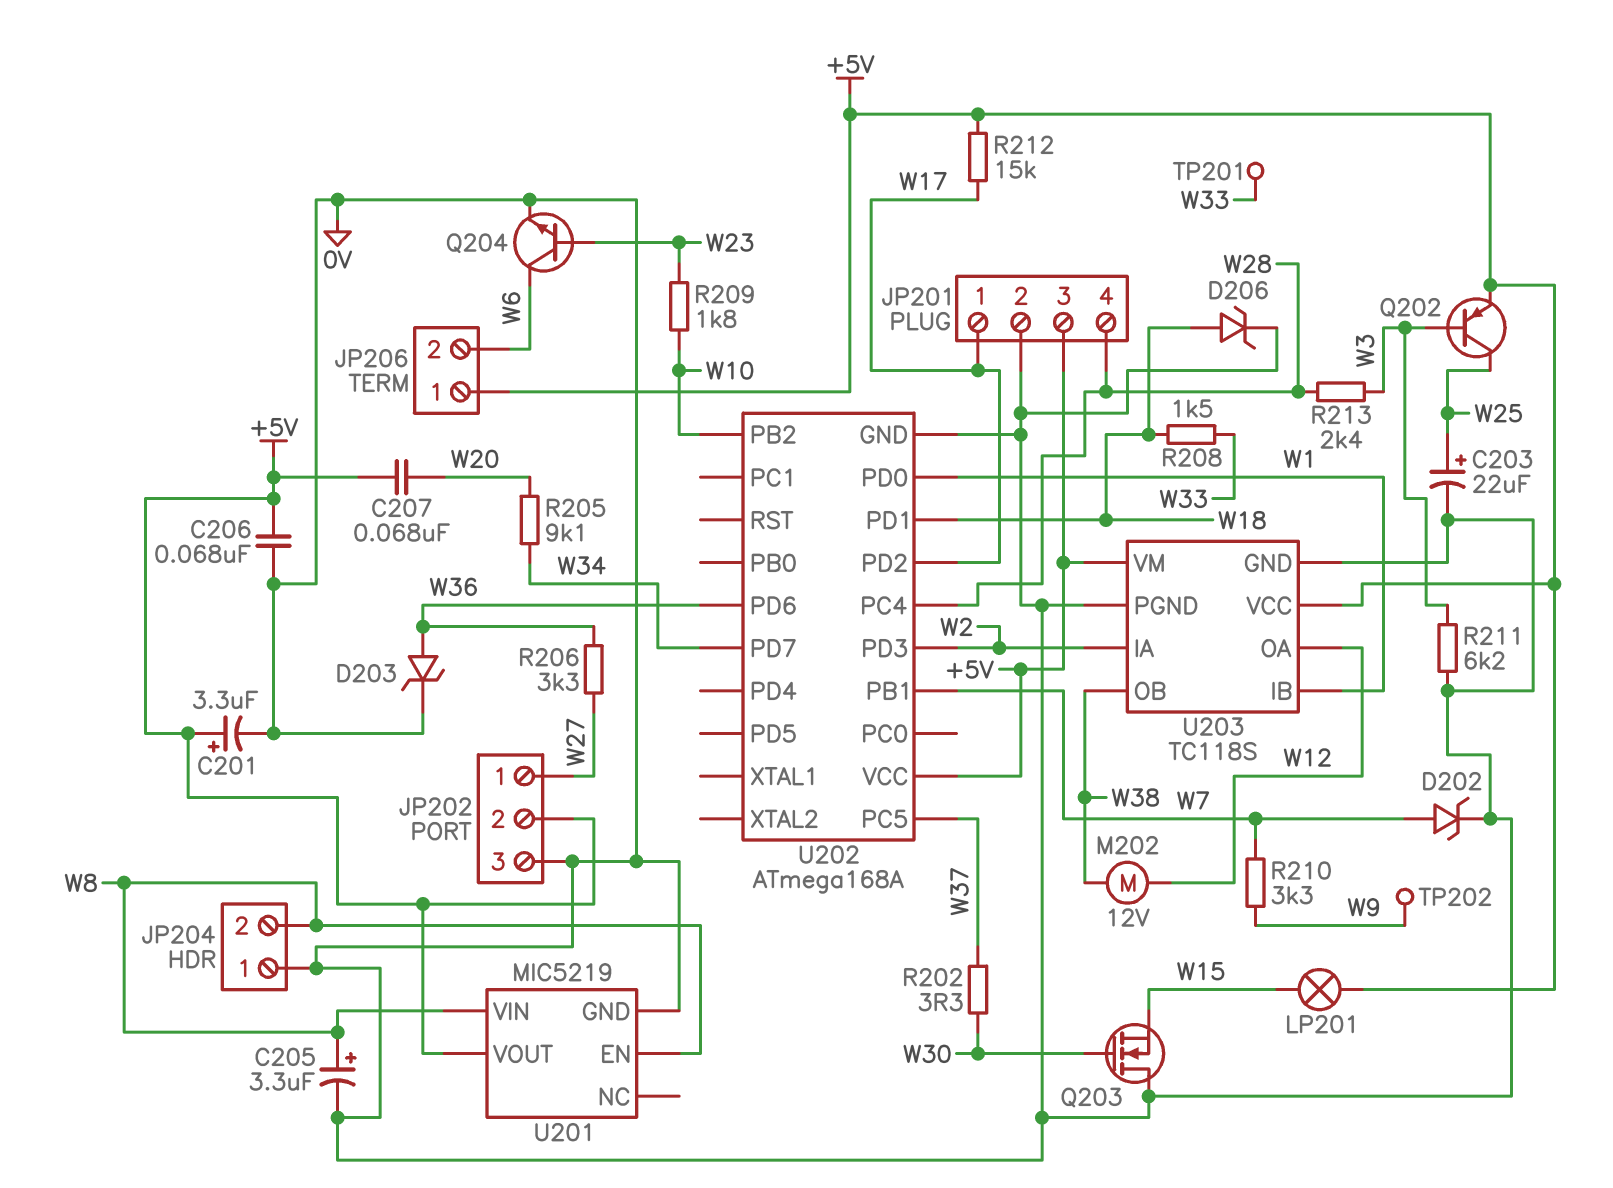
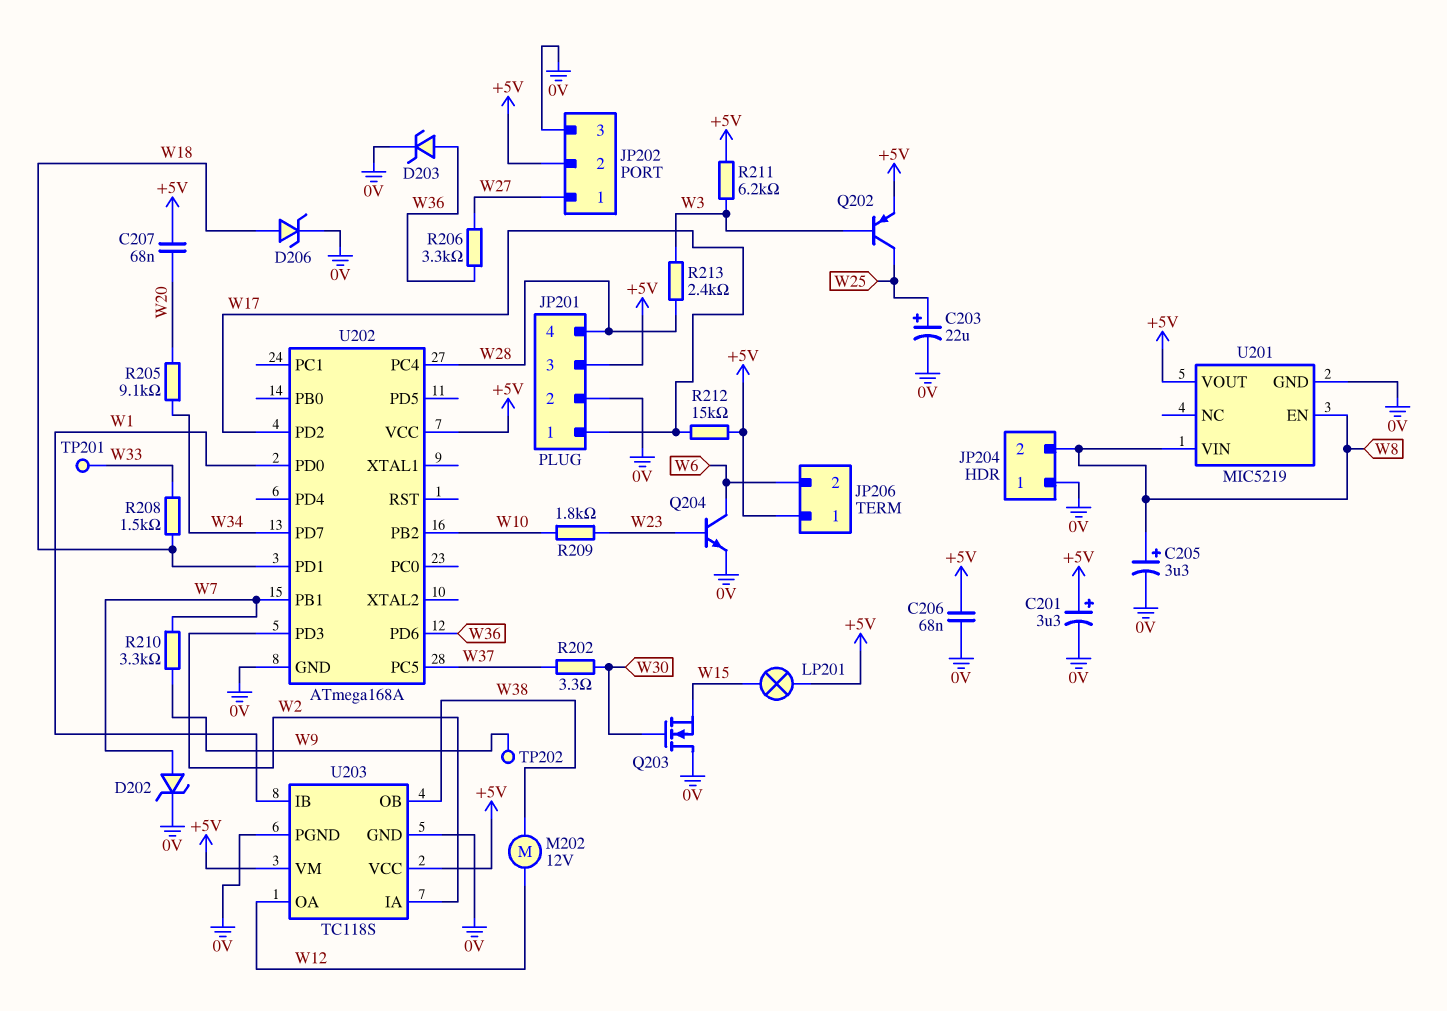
R211: 6.2k (0V, W3) -> 6.2k (+5V, W3)

